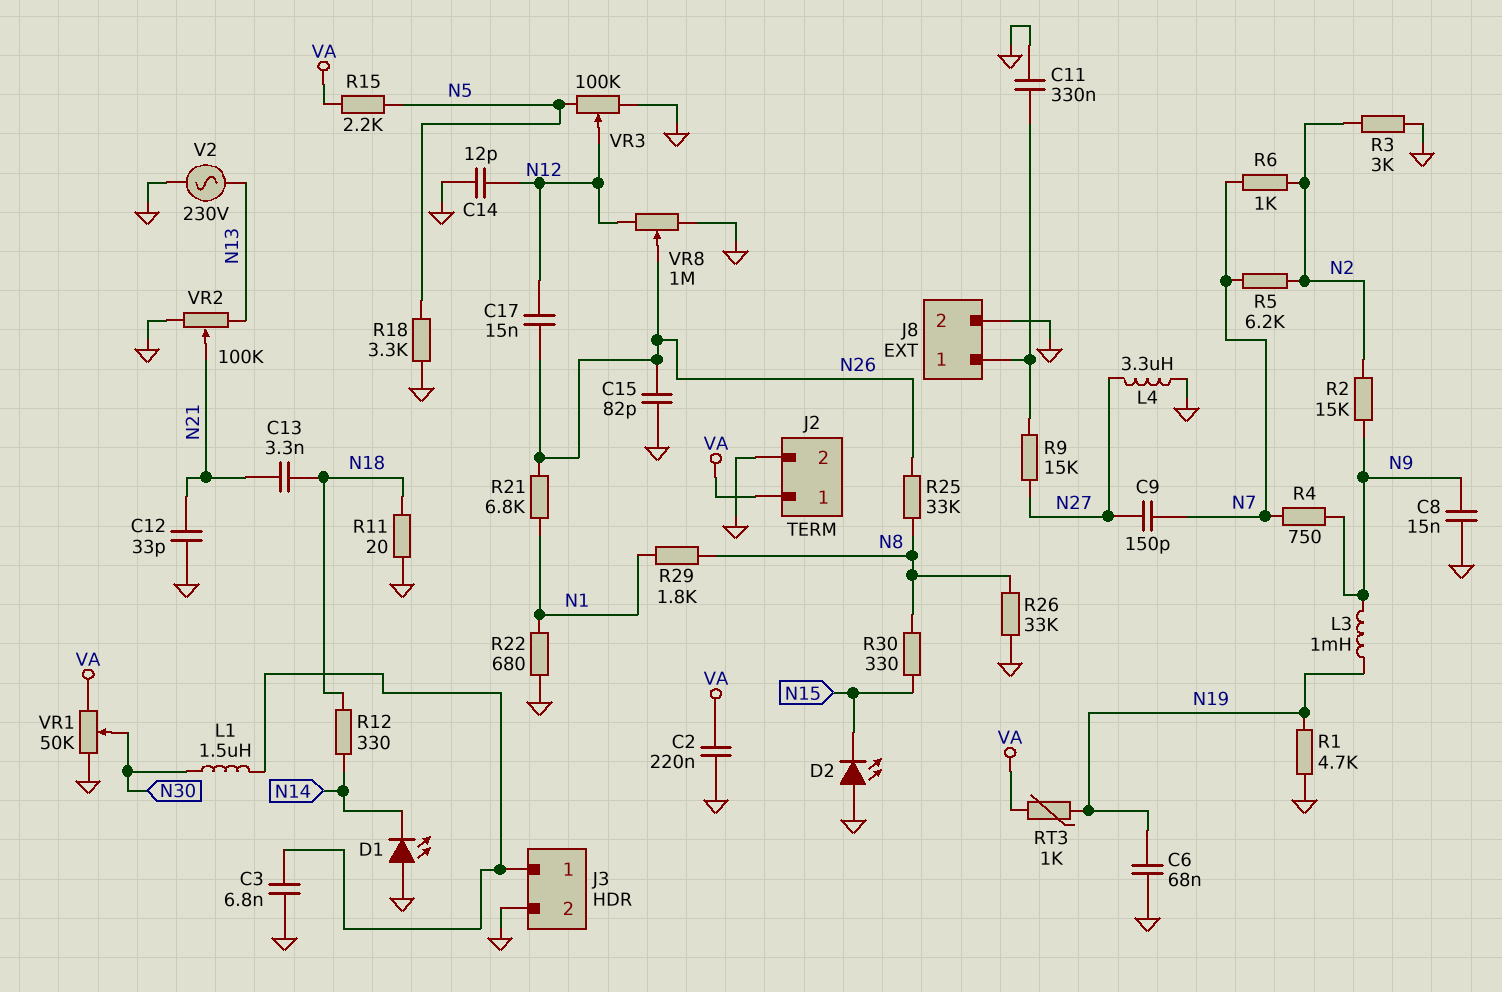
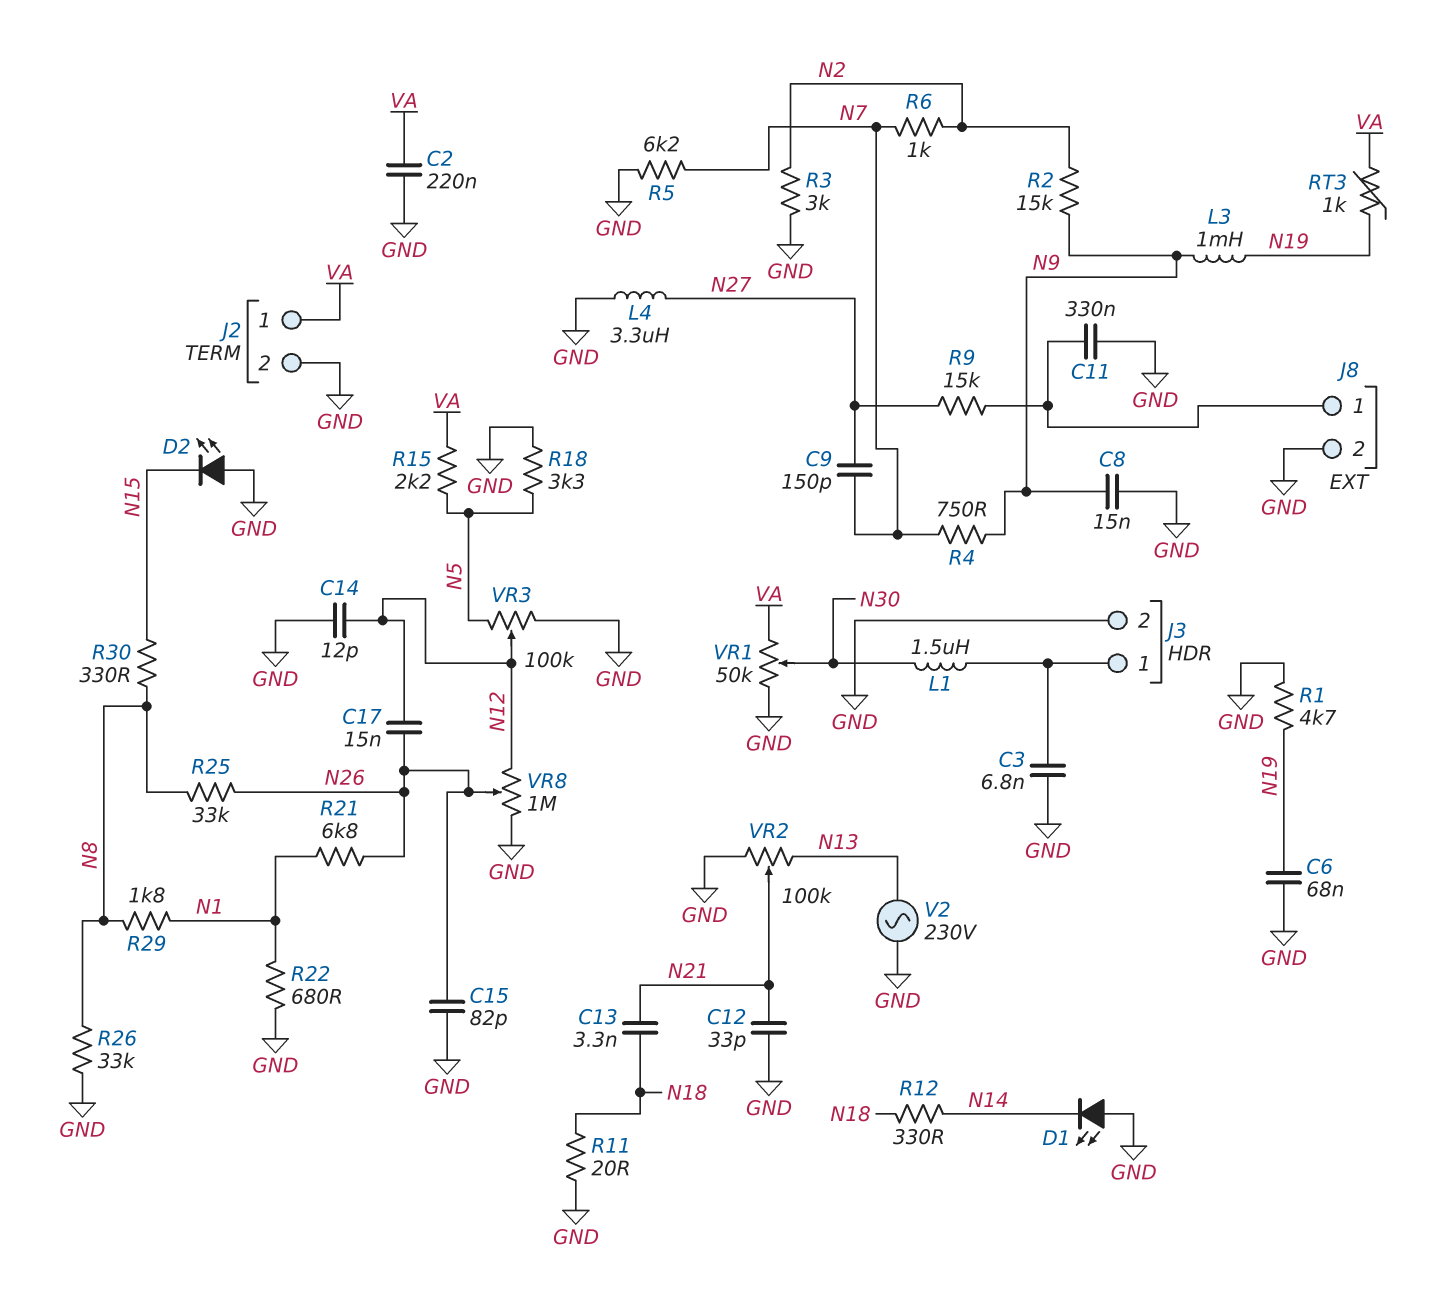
R5: 6.2k (N2, N7) -> 6.2k (GND, N7)

